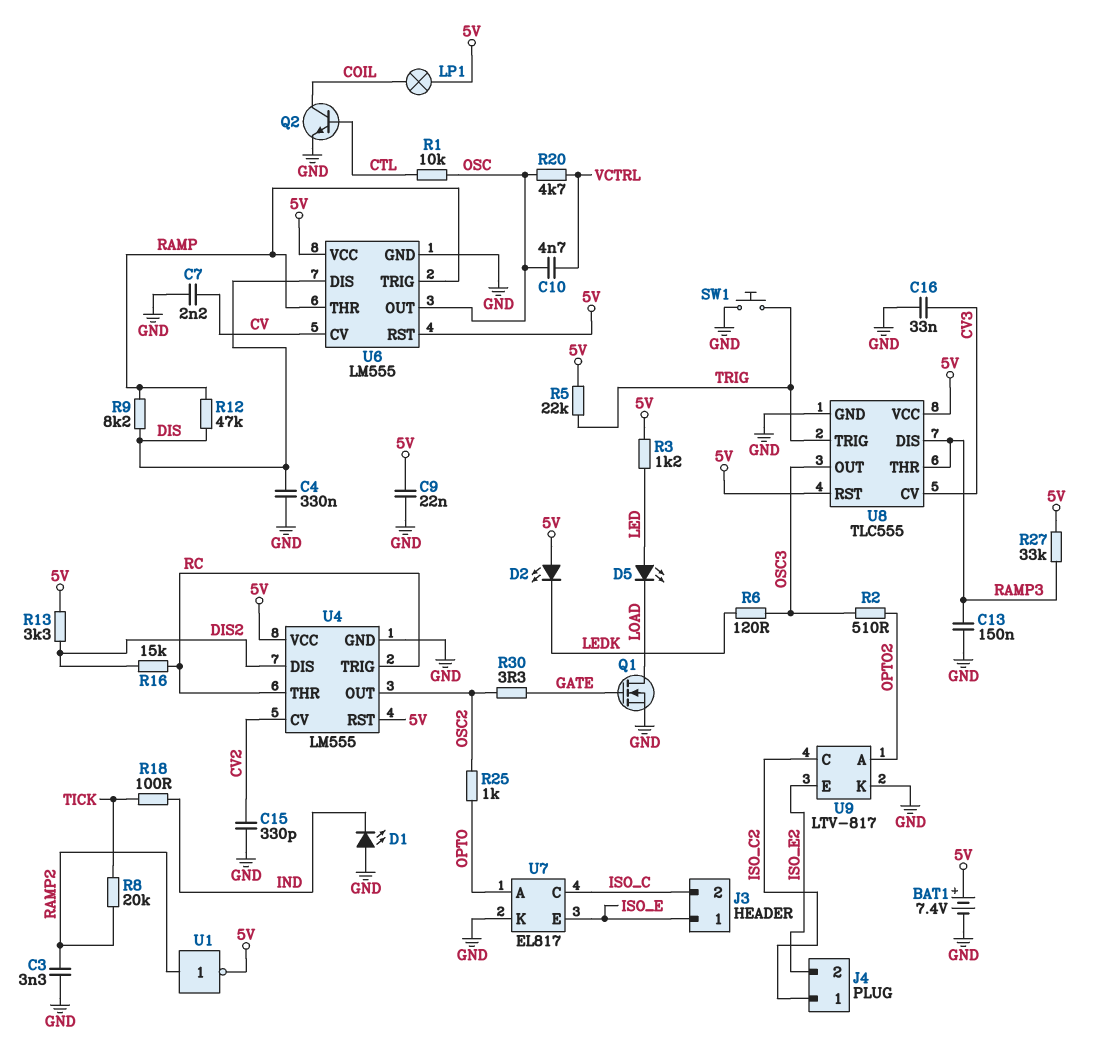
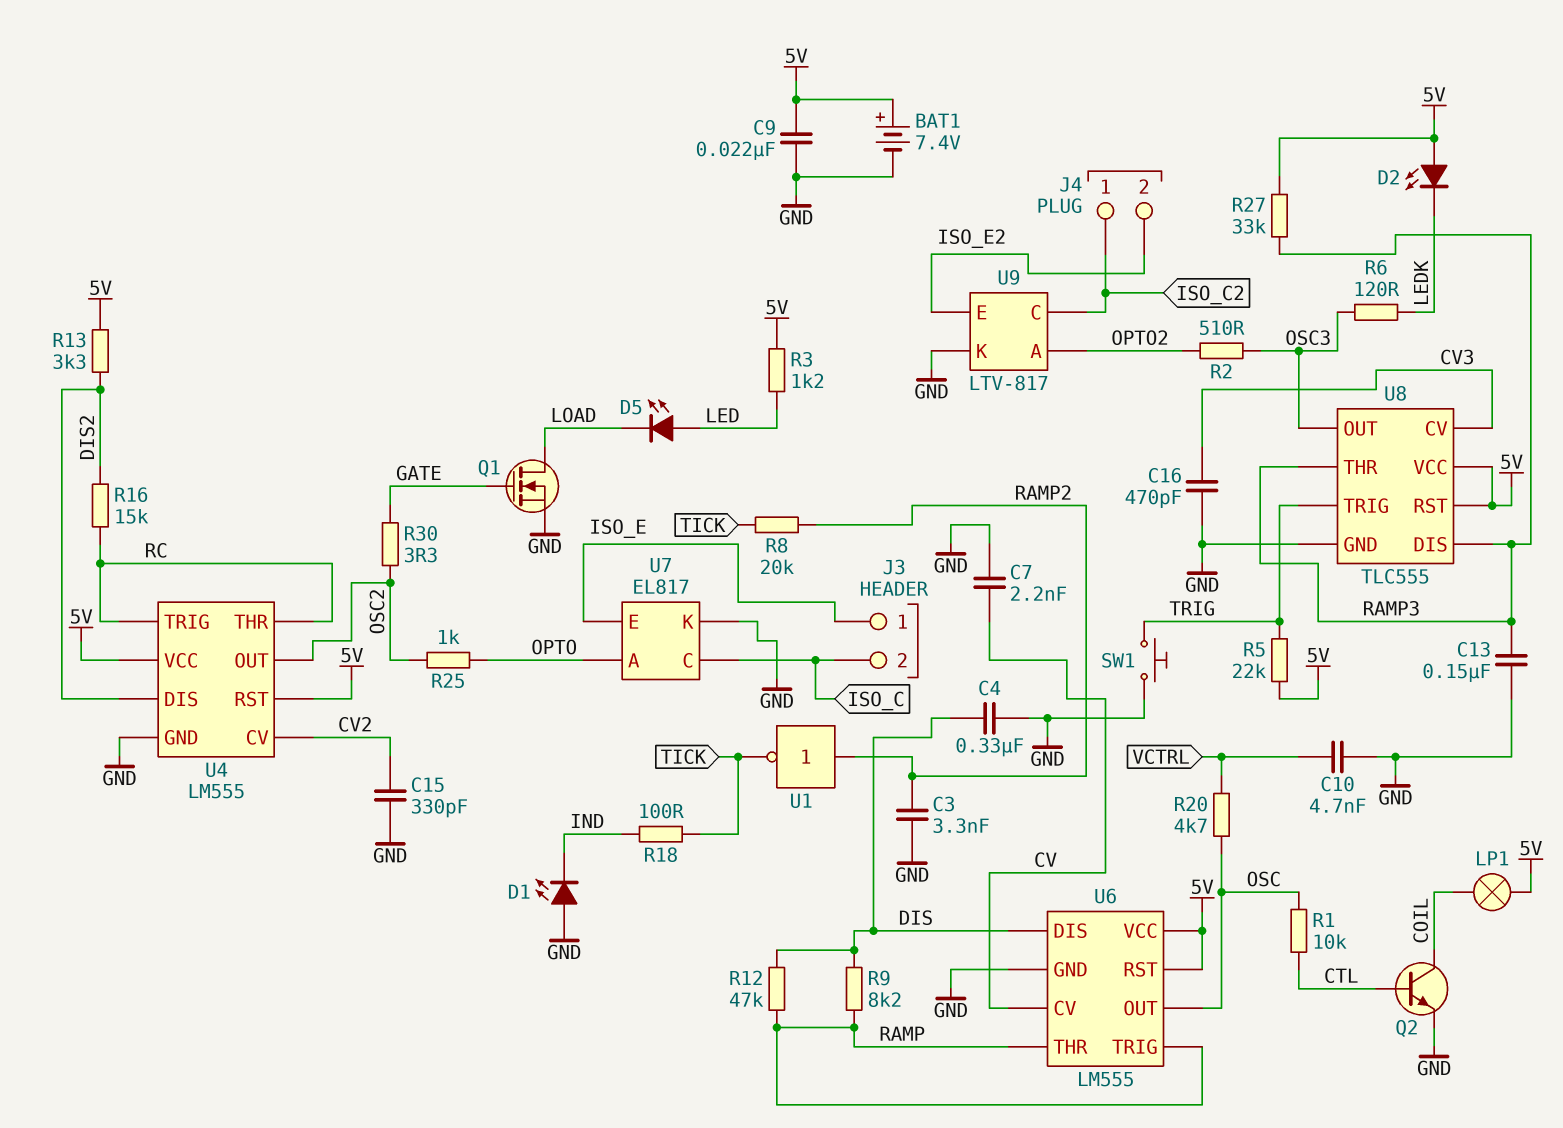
C10: 4.7nF (OSC, VCTRL) -> 4.7nF (GND, VCTRL)
C16: 33nF (CV3, GND) -> 470pF (CV3, GND)
U1: NOT (in RAMP2, out 5V) -> NOT (in RAMP2, out TICK)

